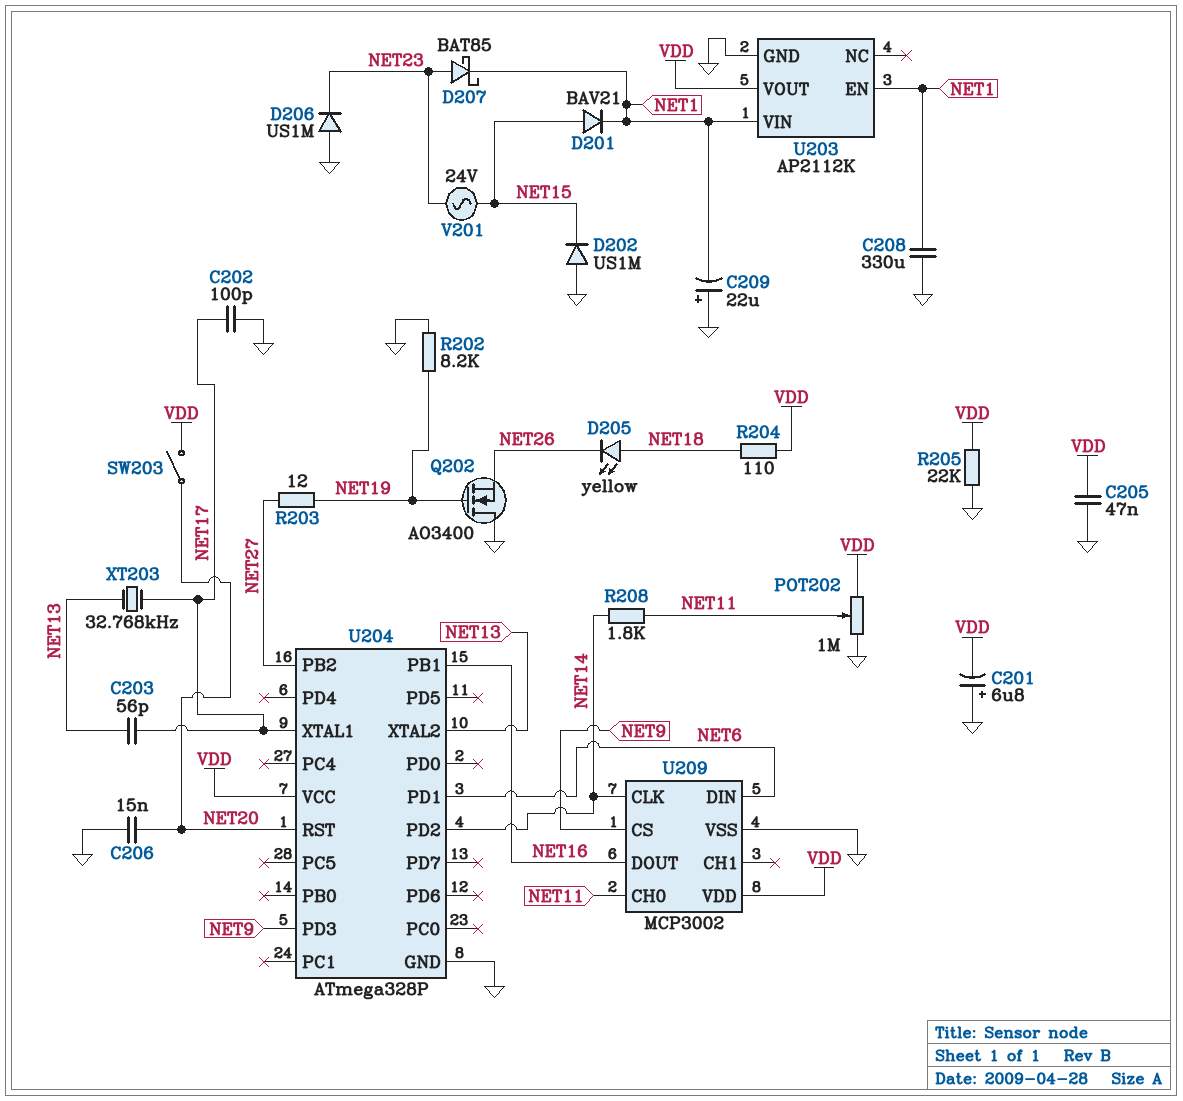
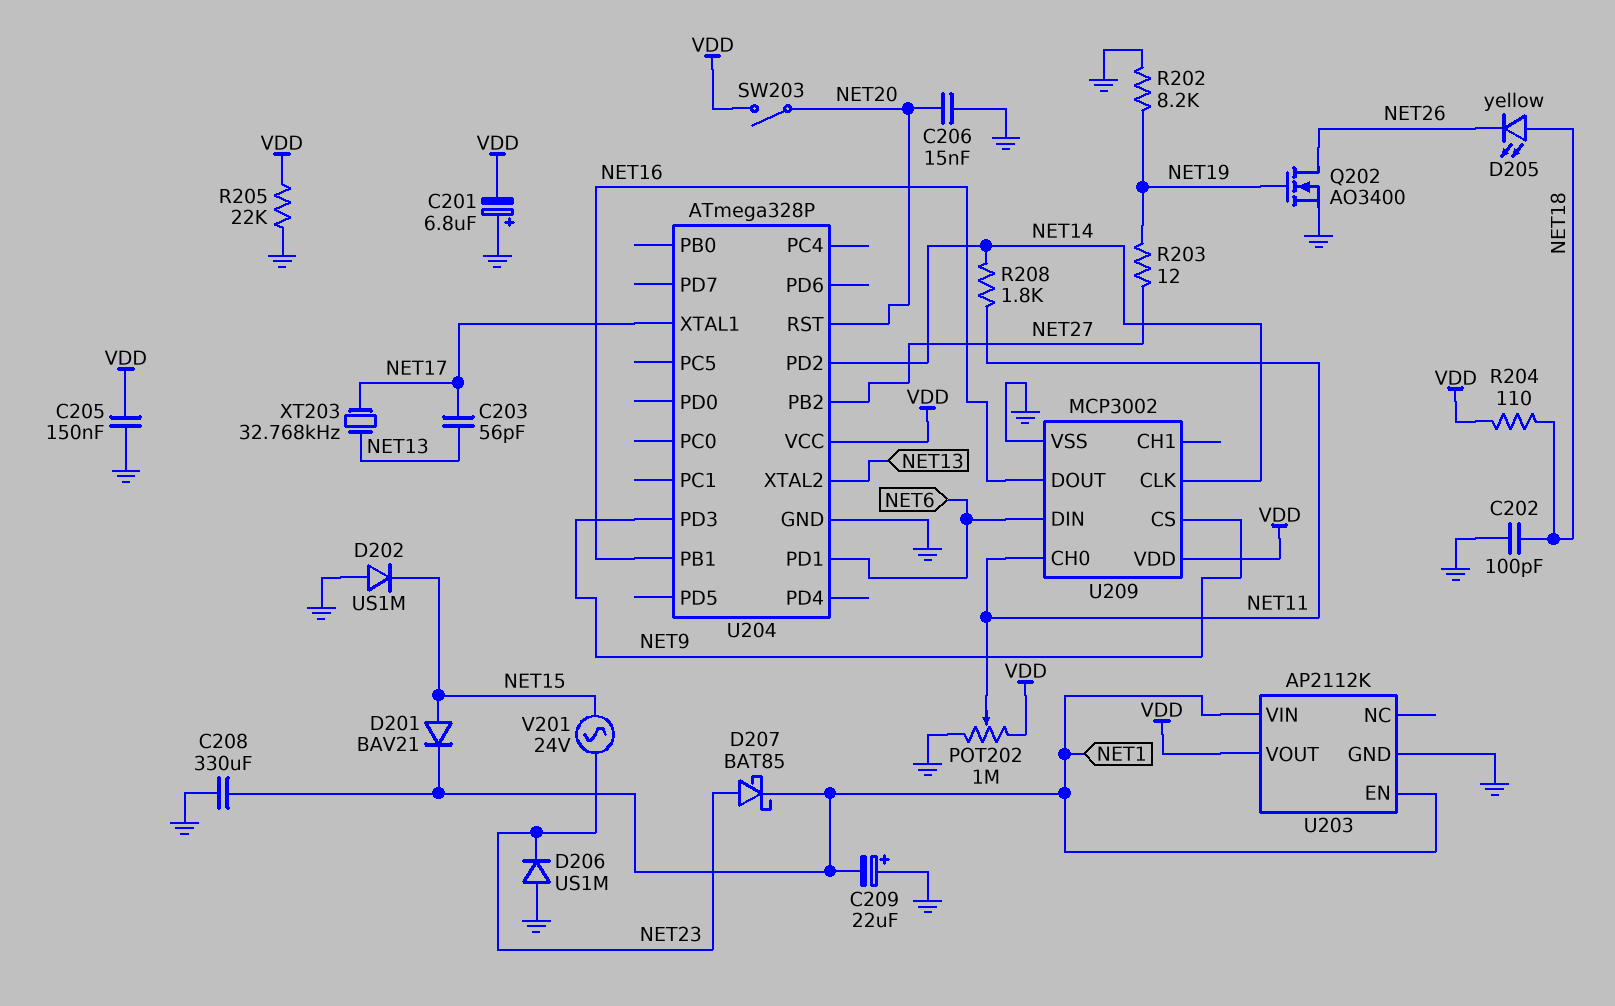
C202: 100pF (GND, NET17) -> 100pF (GND, NET18)
C205: 47nF (GND, VDD) -> 150nF (GND, VDD)
Q202: NMOS AO3400 (G NET19, D GND, S NET26) -> NMOS AO3400 (G NET19, D NET26, S GND)

